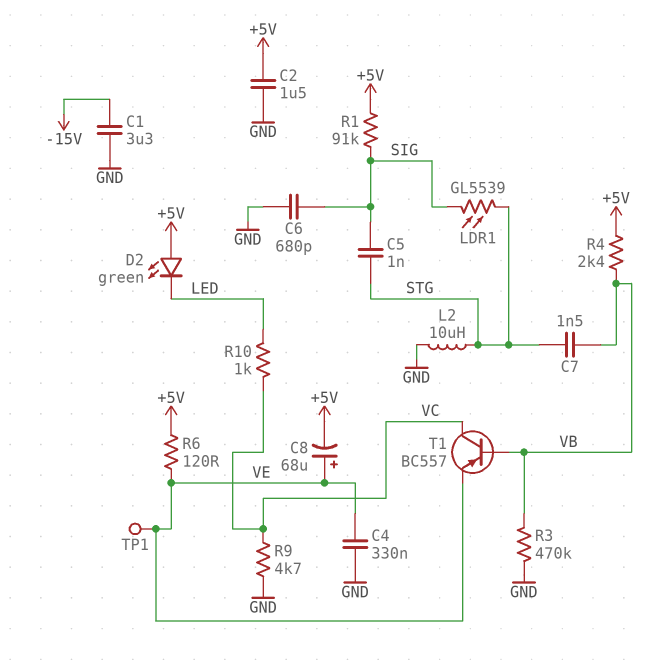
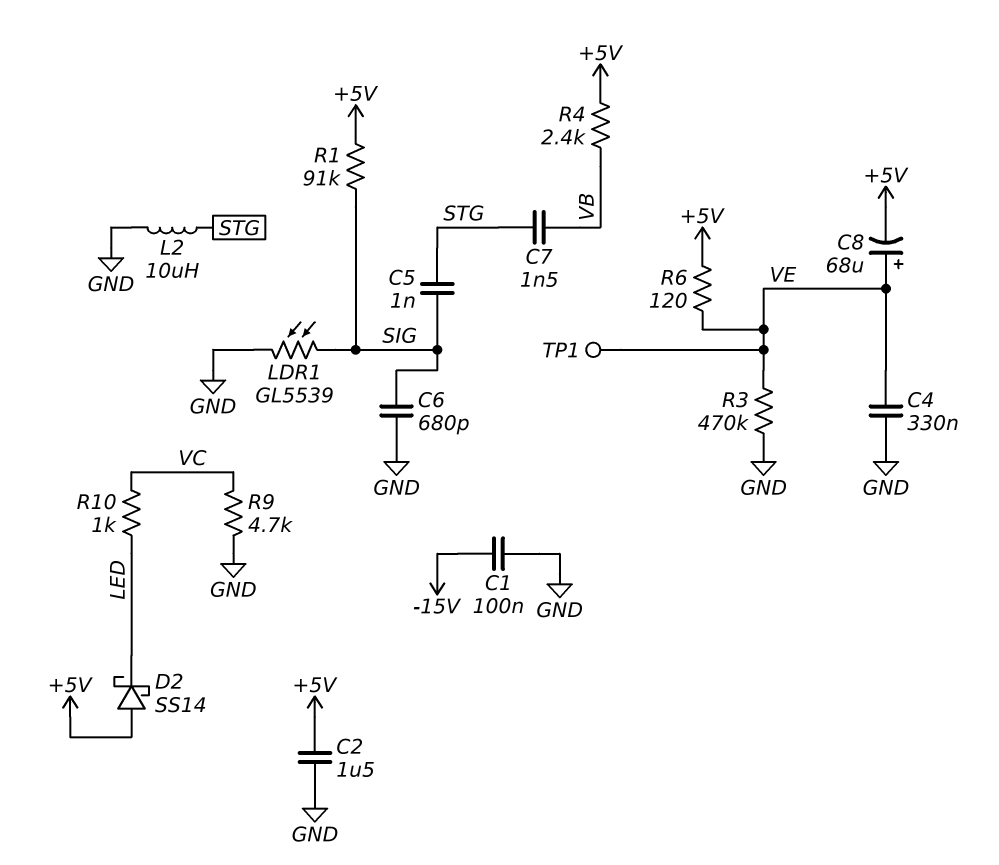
C1: 3.3uF (-15V, GND) -> 100nF (-15V, GND)
D2: LED green (A +5V, K LED) -> schottky SS14 (A +5V, K LED)
LDR1: GL5539 (SIG, STG) -> GL5539 (GND, SIG)
R3: 470k (GND, VB) -> 470k (GND, VE)
T1: PNP BC557 (B VB, C VC, E VE) -> none

